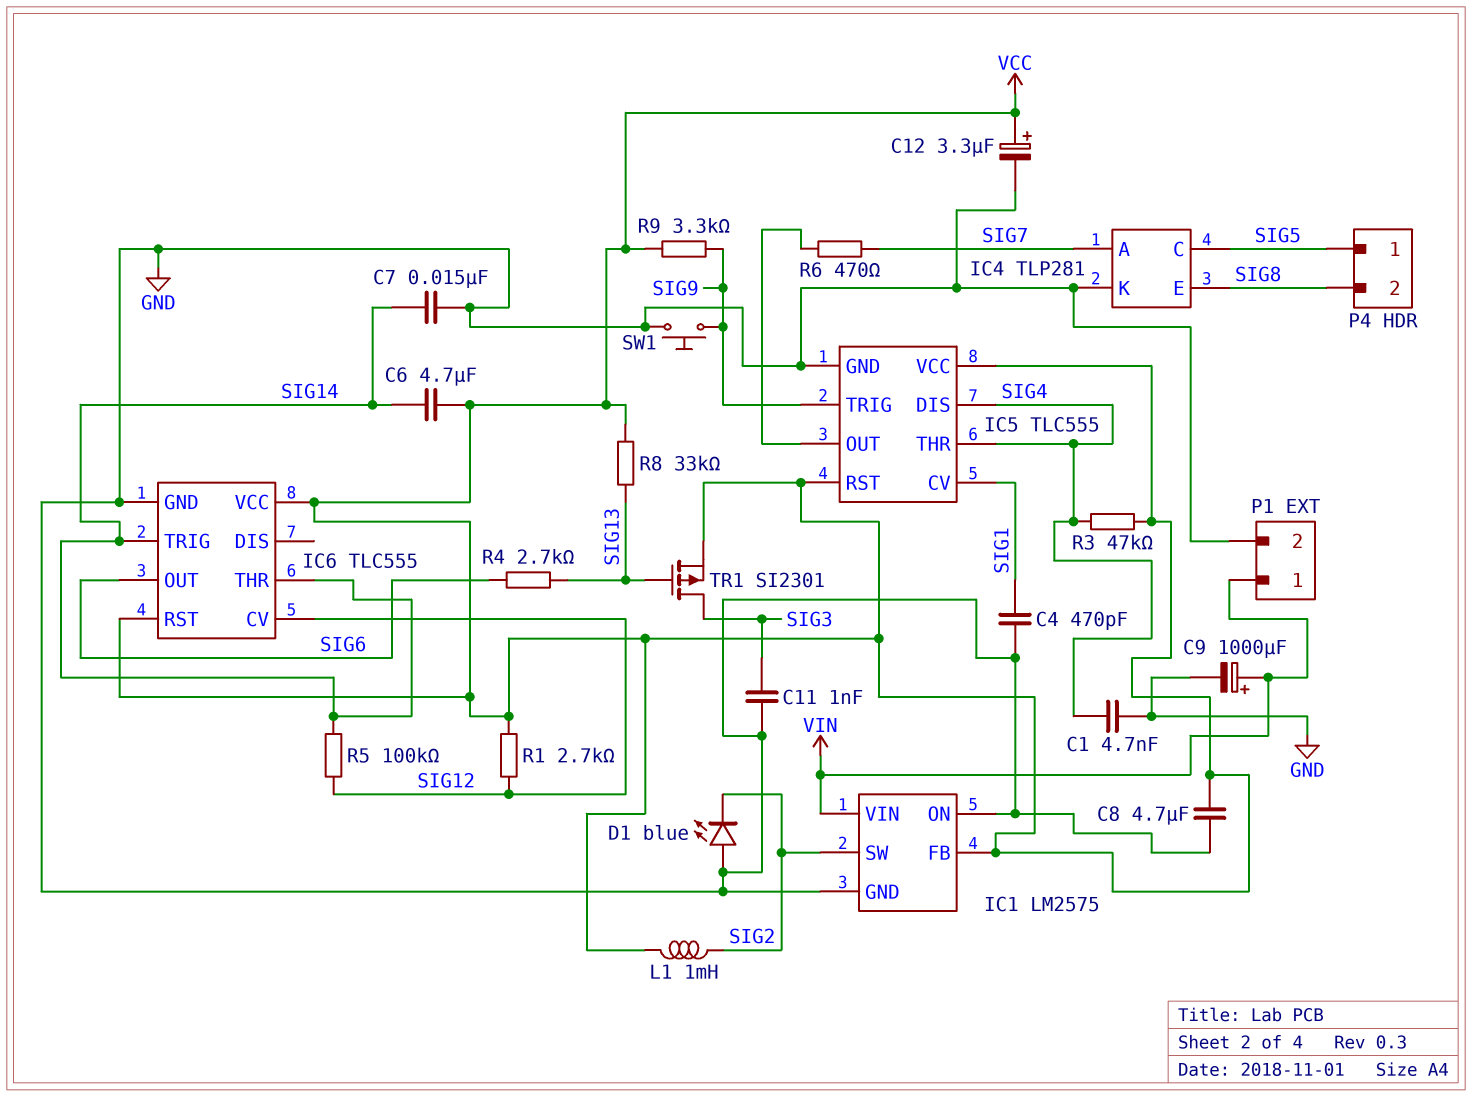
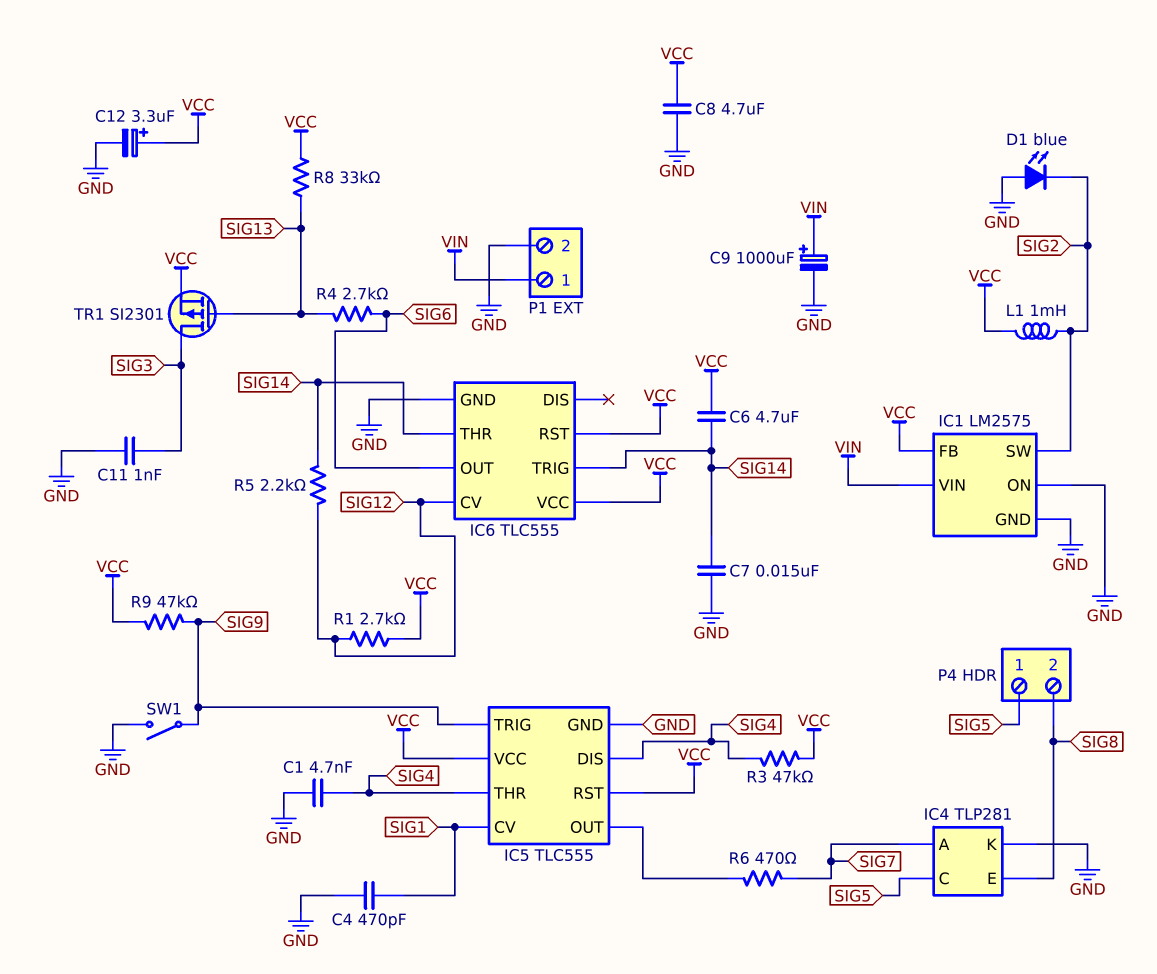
R5: 100k (SIG12, SIG14) -> 2.2k (SIG12, SIG14)
R9: 3.3k (SIG9, VCC) -> 47k (SIG9, VCC)
SW1: button (GND, SIG9) -> switch (GND, SIG9)

